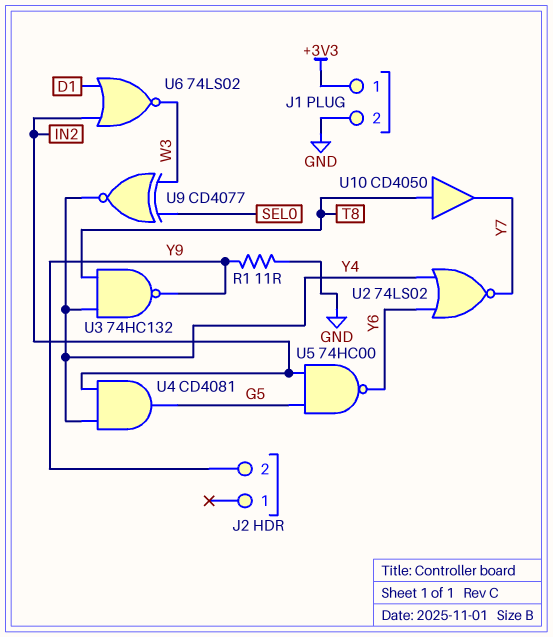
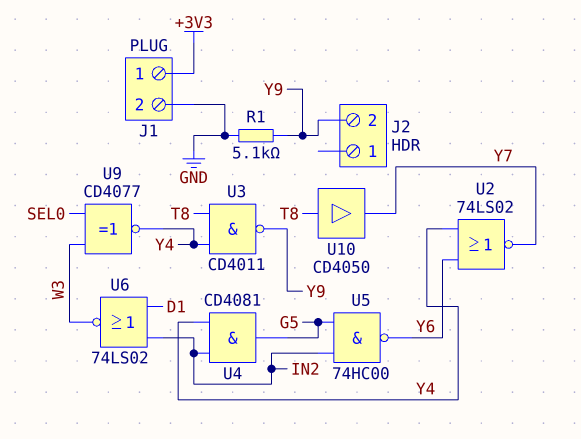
R1: 11 (GND, Y9) -> 5.1k (GND, Y9)
U3: NAND 74HC132 (in T8, in Y4, out Y9) -> NAND CD4011 (in T8, in Y4, out Y9)

